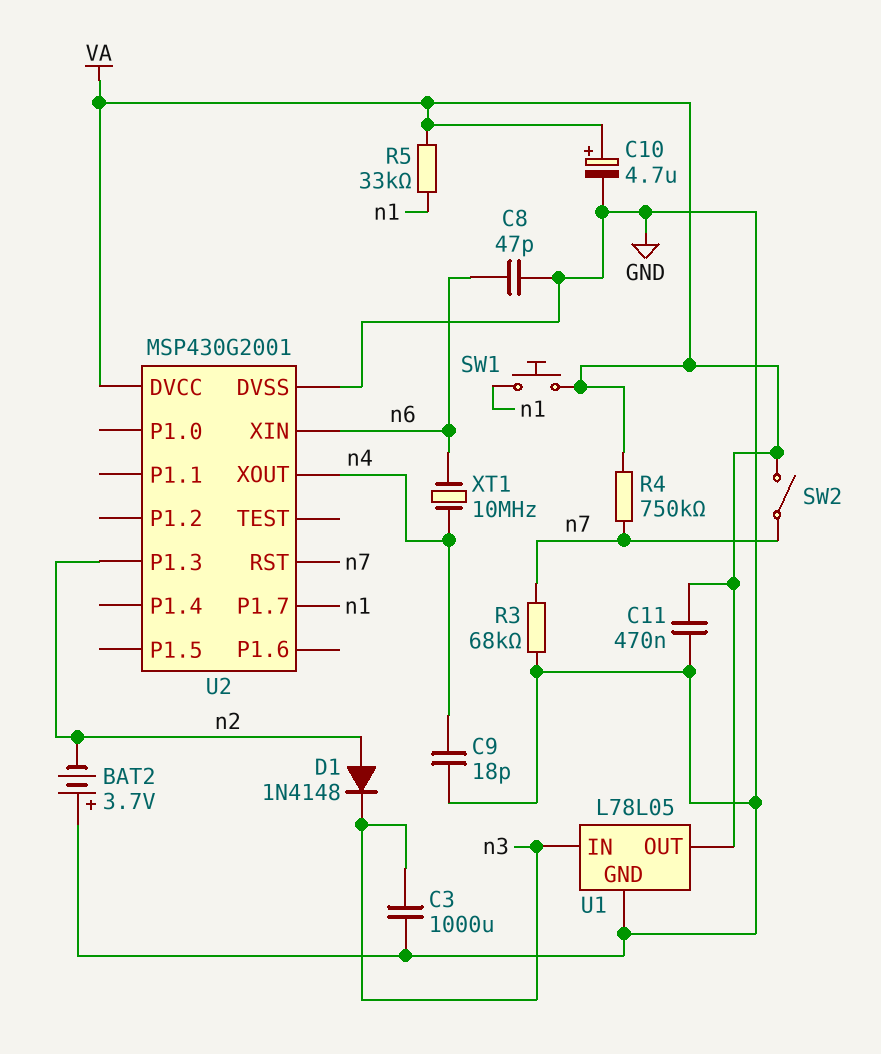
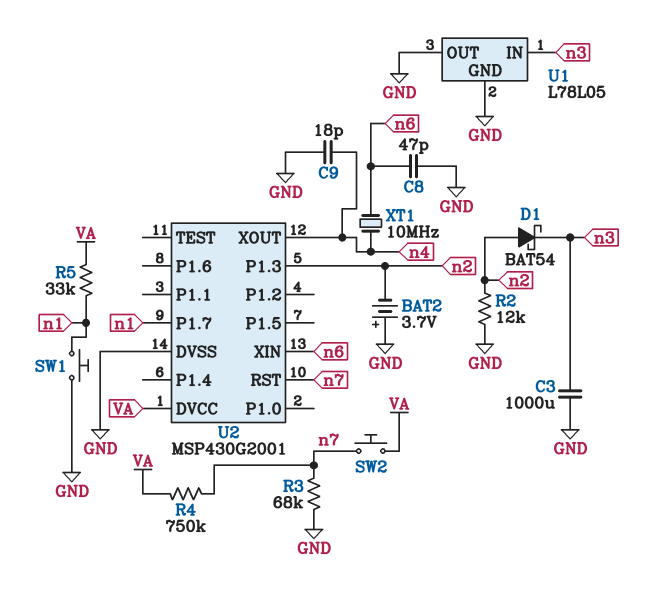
C10: 4.7uF (plus VA, minus GND) -> none
C11: 470nF (GND, VA) -> none
D1: diode 1N4148 (A n2, K n3) -> schottky BAT54 (A n2, K n3)
R2: none -> 12k (GND, n2)
SW1: button (VA, n1) -> button (GND, n1)
SW2: switch (VA, n7) -> button (VA, n7)
U1 pin OUT: VA -> GND

